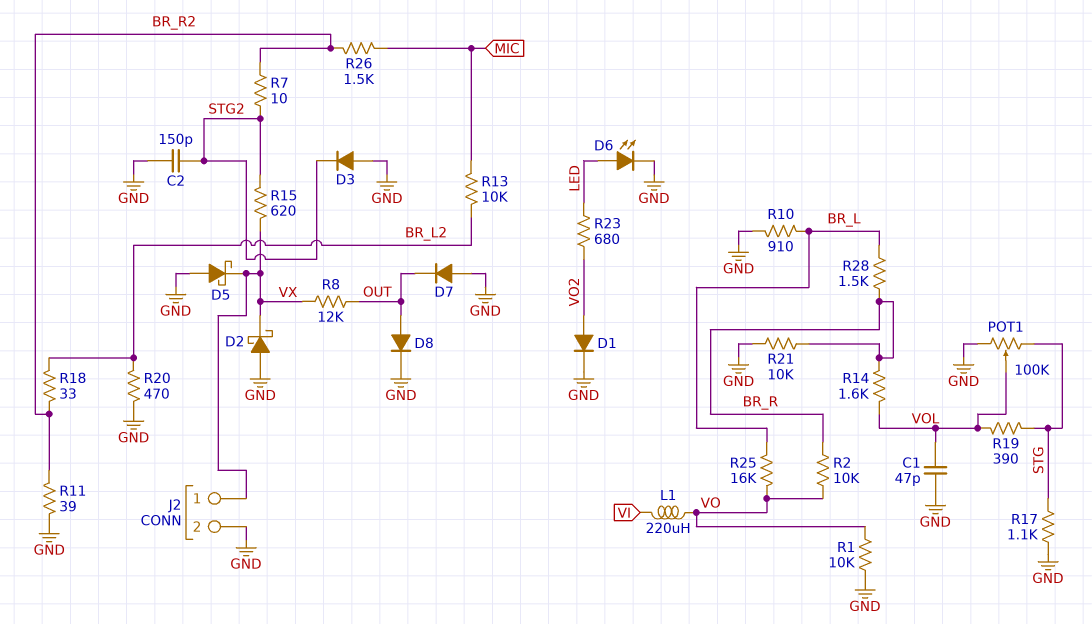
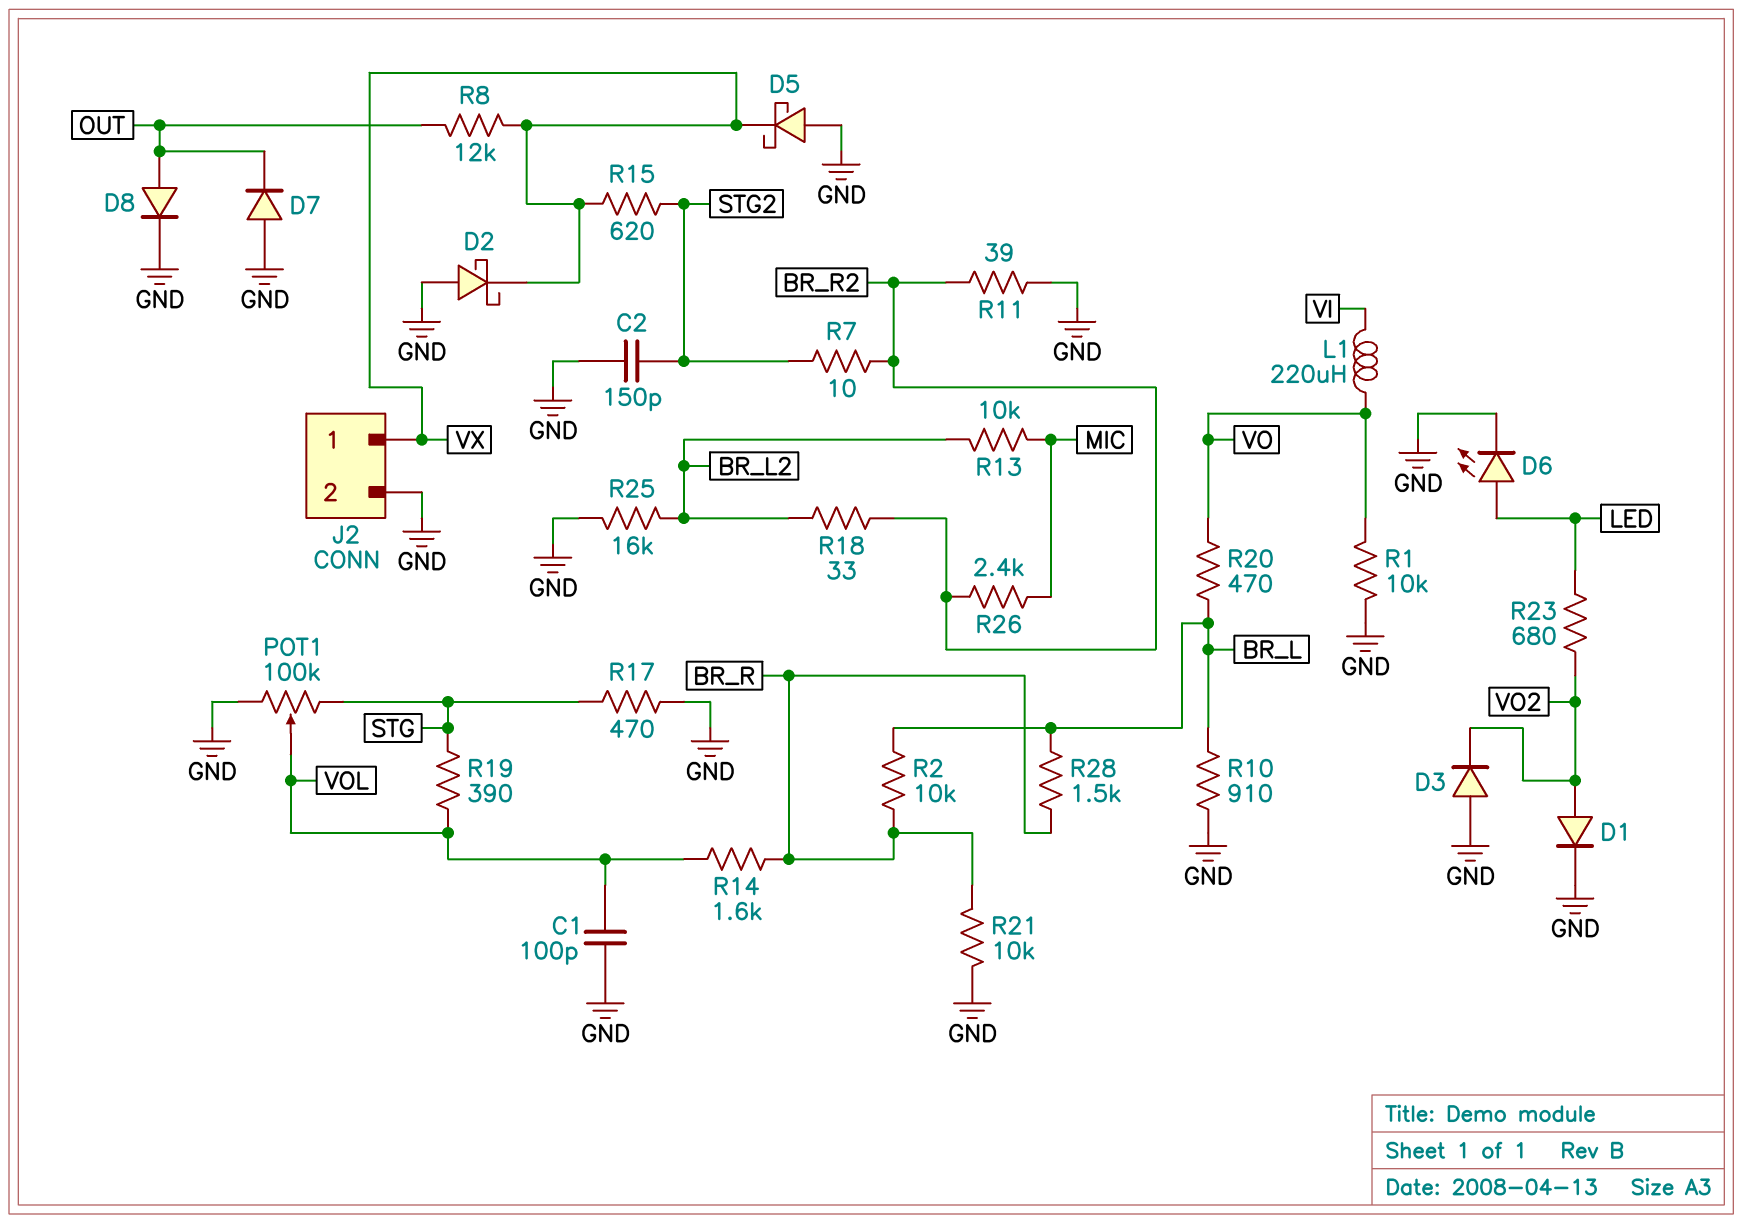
C1: 47pF (GND, VOL) -> 100pF (GND, VOL)
D3: diode (A GND, K STG2) -> diode (A GND, K VO2)
R2: 10k (BR_R, VO) -> 10k (BR_L, BR_R)
R17: 1.1k (GND, STG) -> 470 (GND, STG)
R20: 470 (BR_L2, GND) -> 470 (BR_L, VO)
R25: 16k (BR_L, VO) -> 16k (BR_L2, GND)
R26: 1.5k (BR_R2, MIC) -> 2.4k (BR_R2, MIC)

